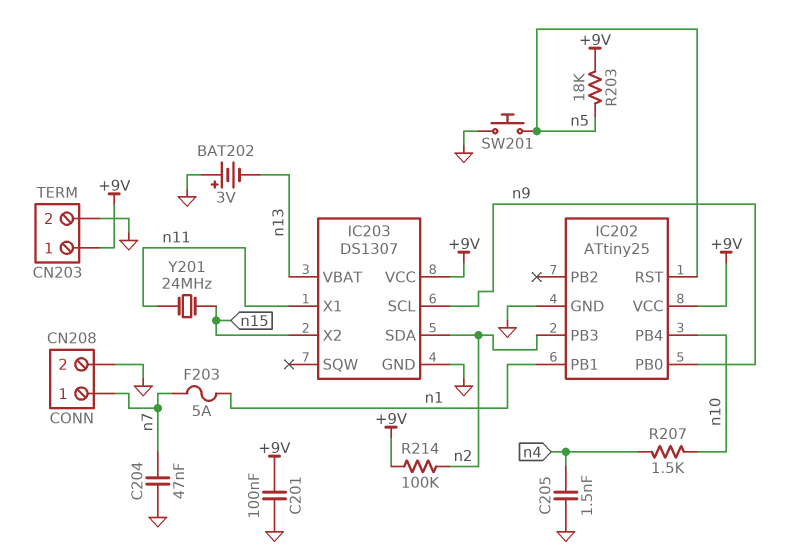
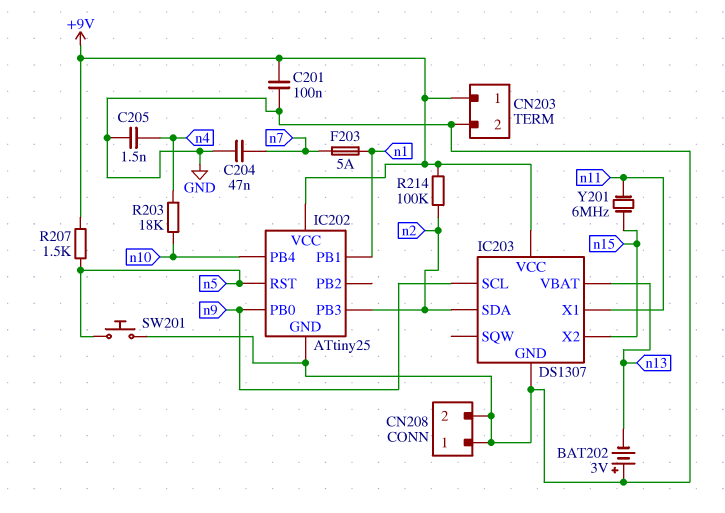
CN208 pin 1: n7 -> GND
R203: 18k (+9V, n5) -> 18k (n4, n10)
R207: 1.5k (n4, n10) -> 1.5k (+9V, n5)
Y201: 24MHz (n11, n15) -> 6MHz (n11, n15)

